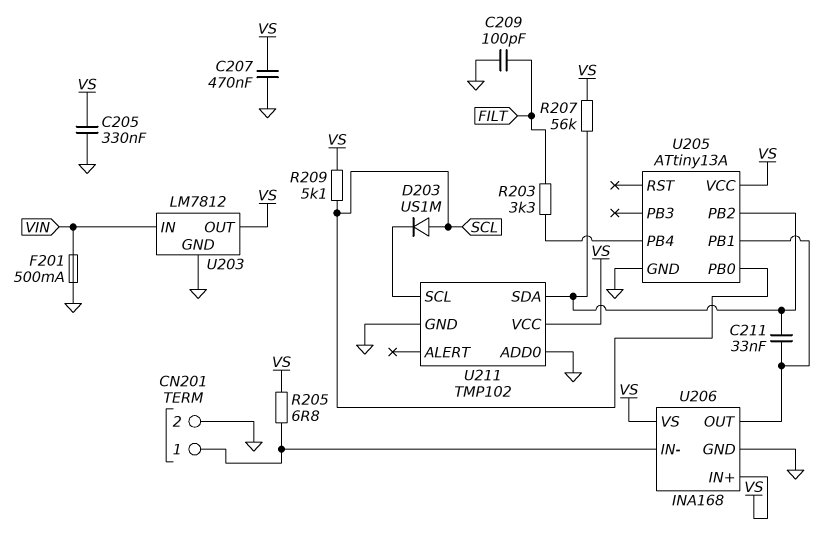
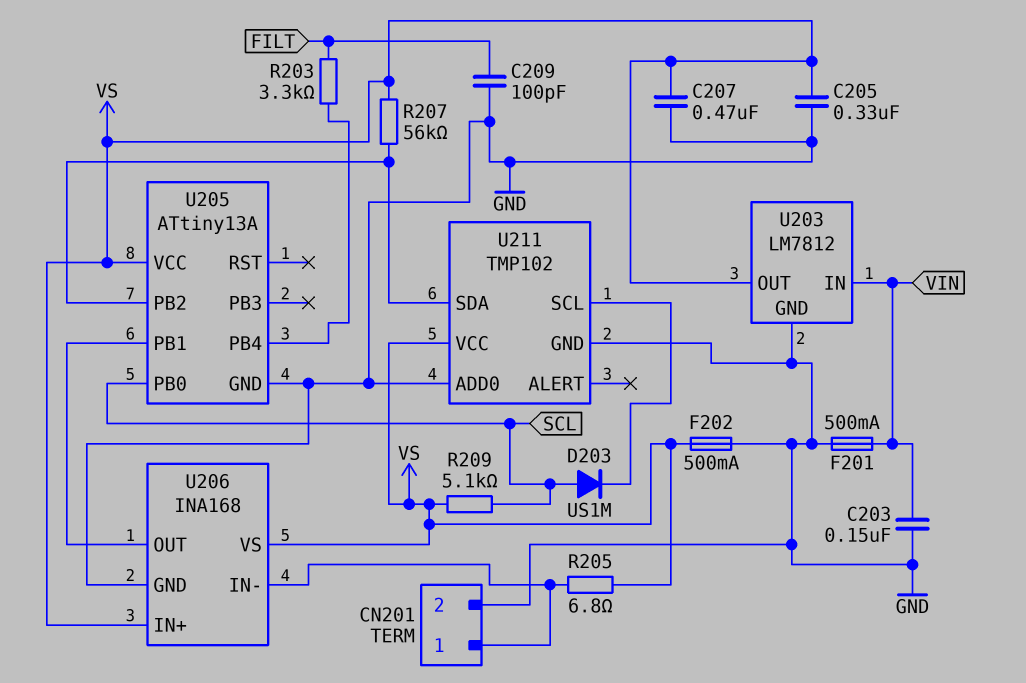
C203: none -> 150nF (GND, VIN)
C211: 33nF (U205/PB1, U205/PB2) -> none
F202: none -> 500mA (GND, VS)

